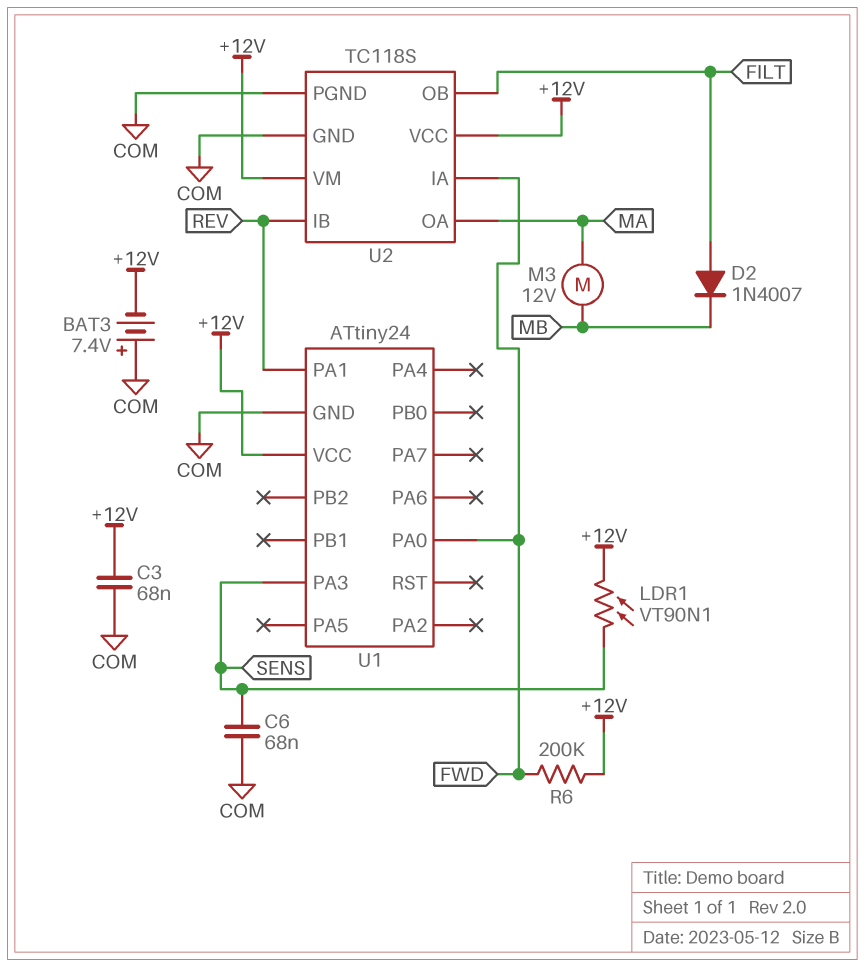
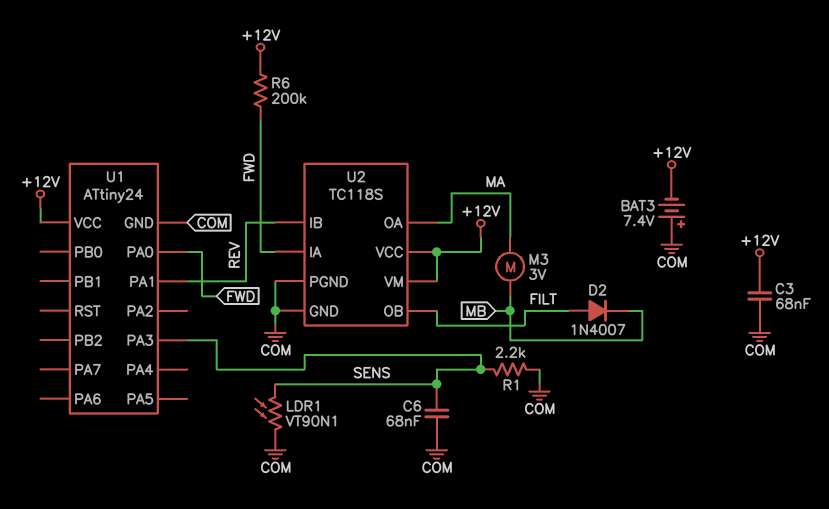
LDR1: VT90N1 (+12V, SENS) -> VT90N1 (COM, SENS)
M3: motor 12V (MA, MB) -> motor 3V (MA, MB)
R1: none -> 2.2k (COM, SENS)

